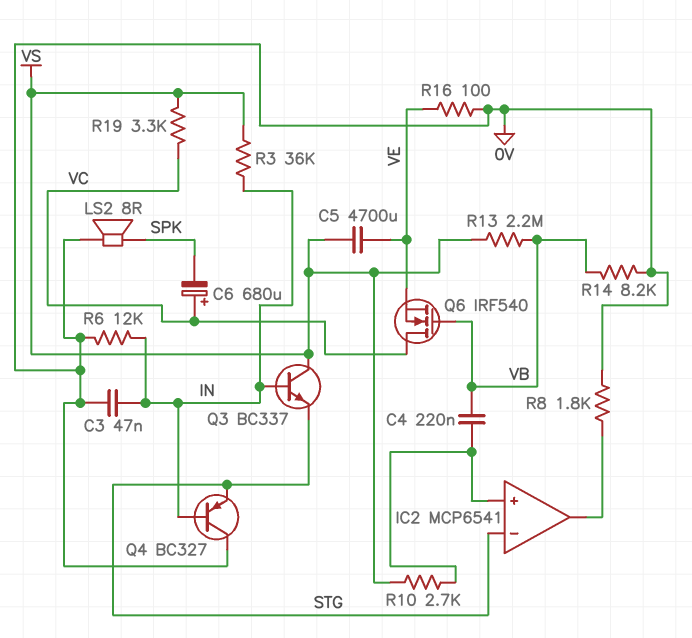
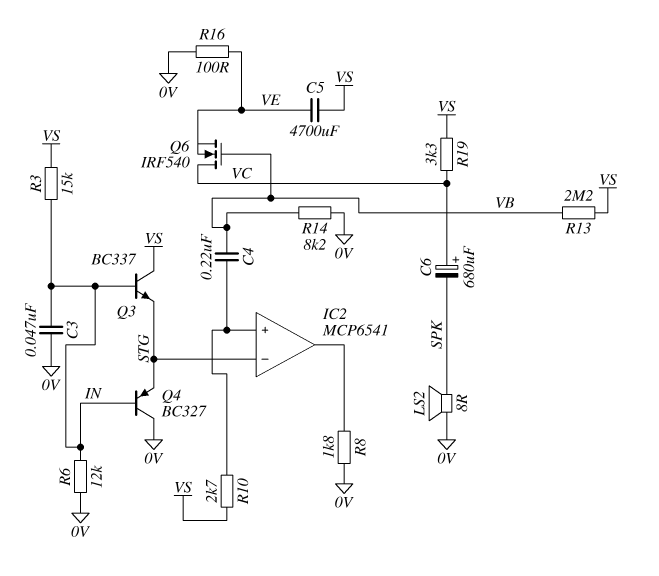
R3: 36k (IN, VS) -> 15k (IN, VS)

